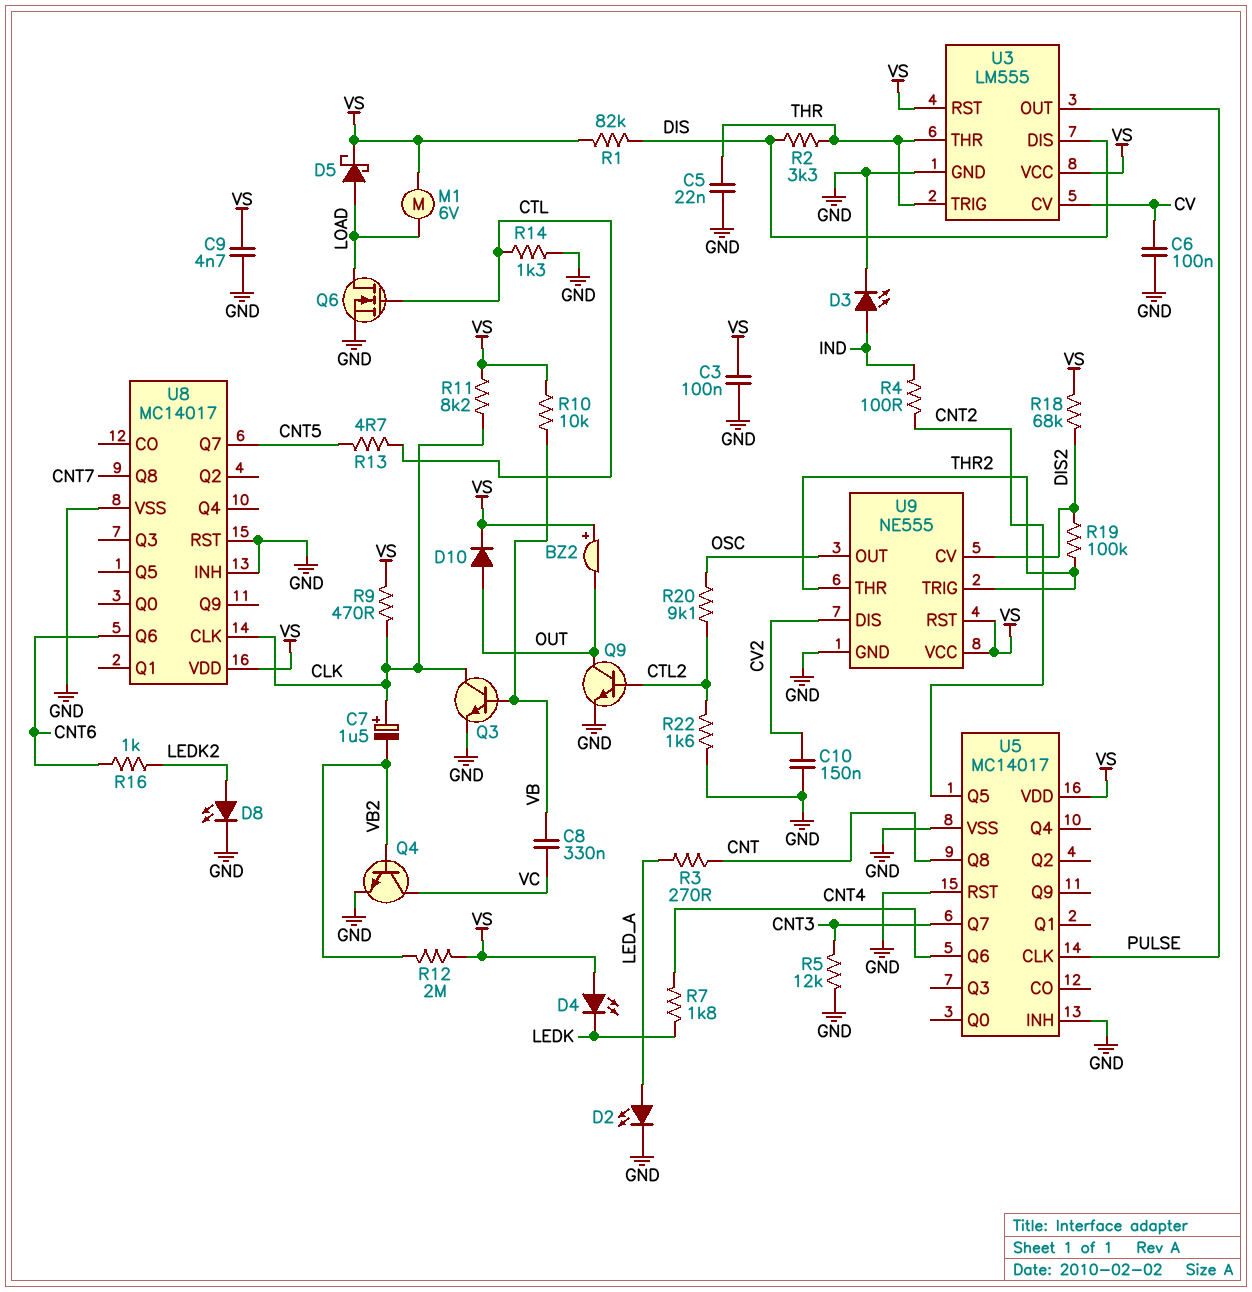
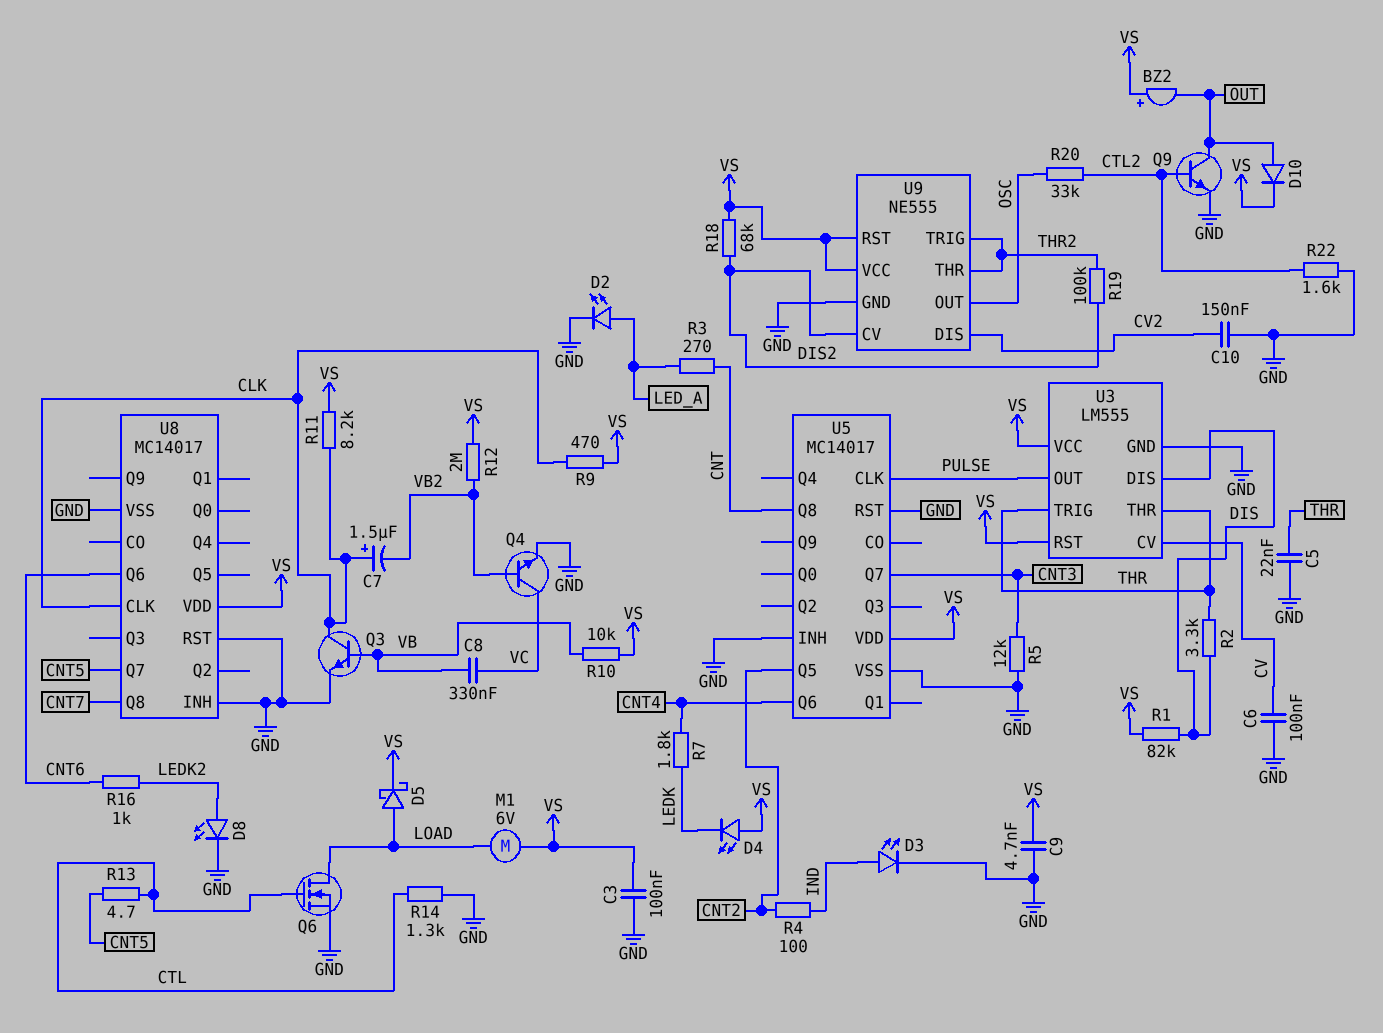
R20: 9.1k (CTL2, OSC) -> 33k (CTL2, OSC)

